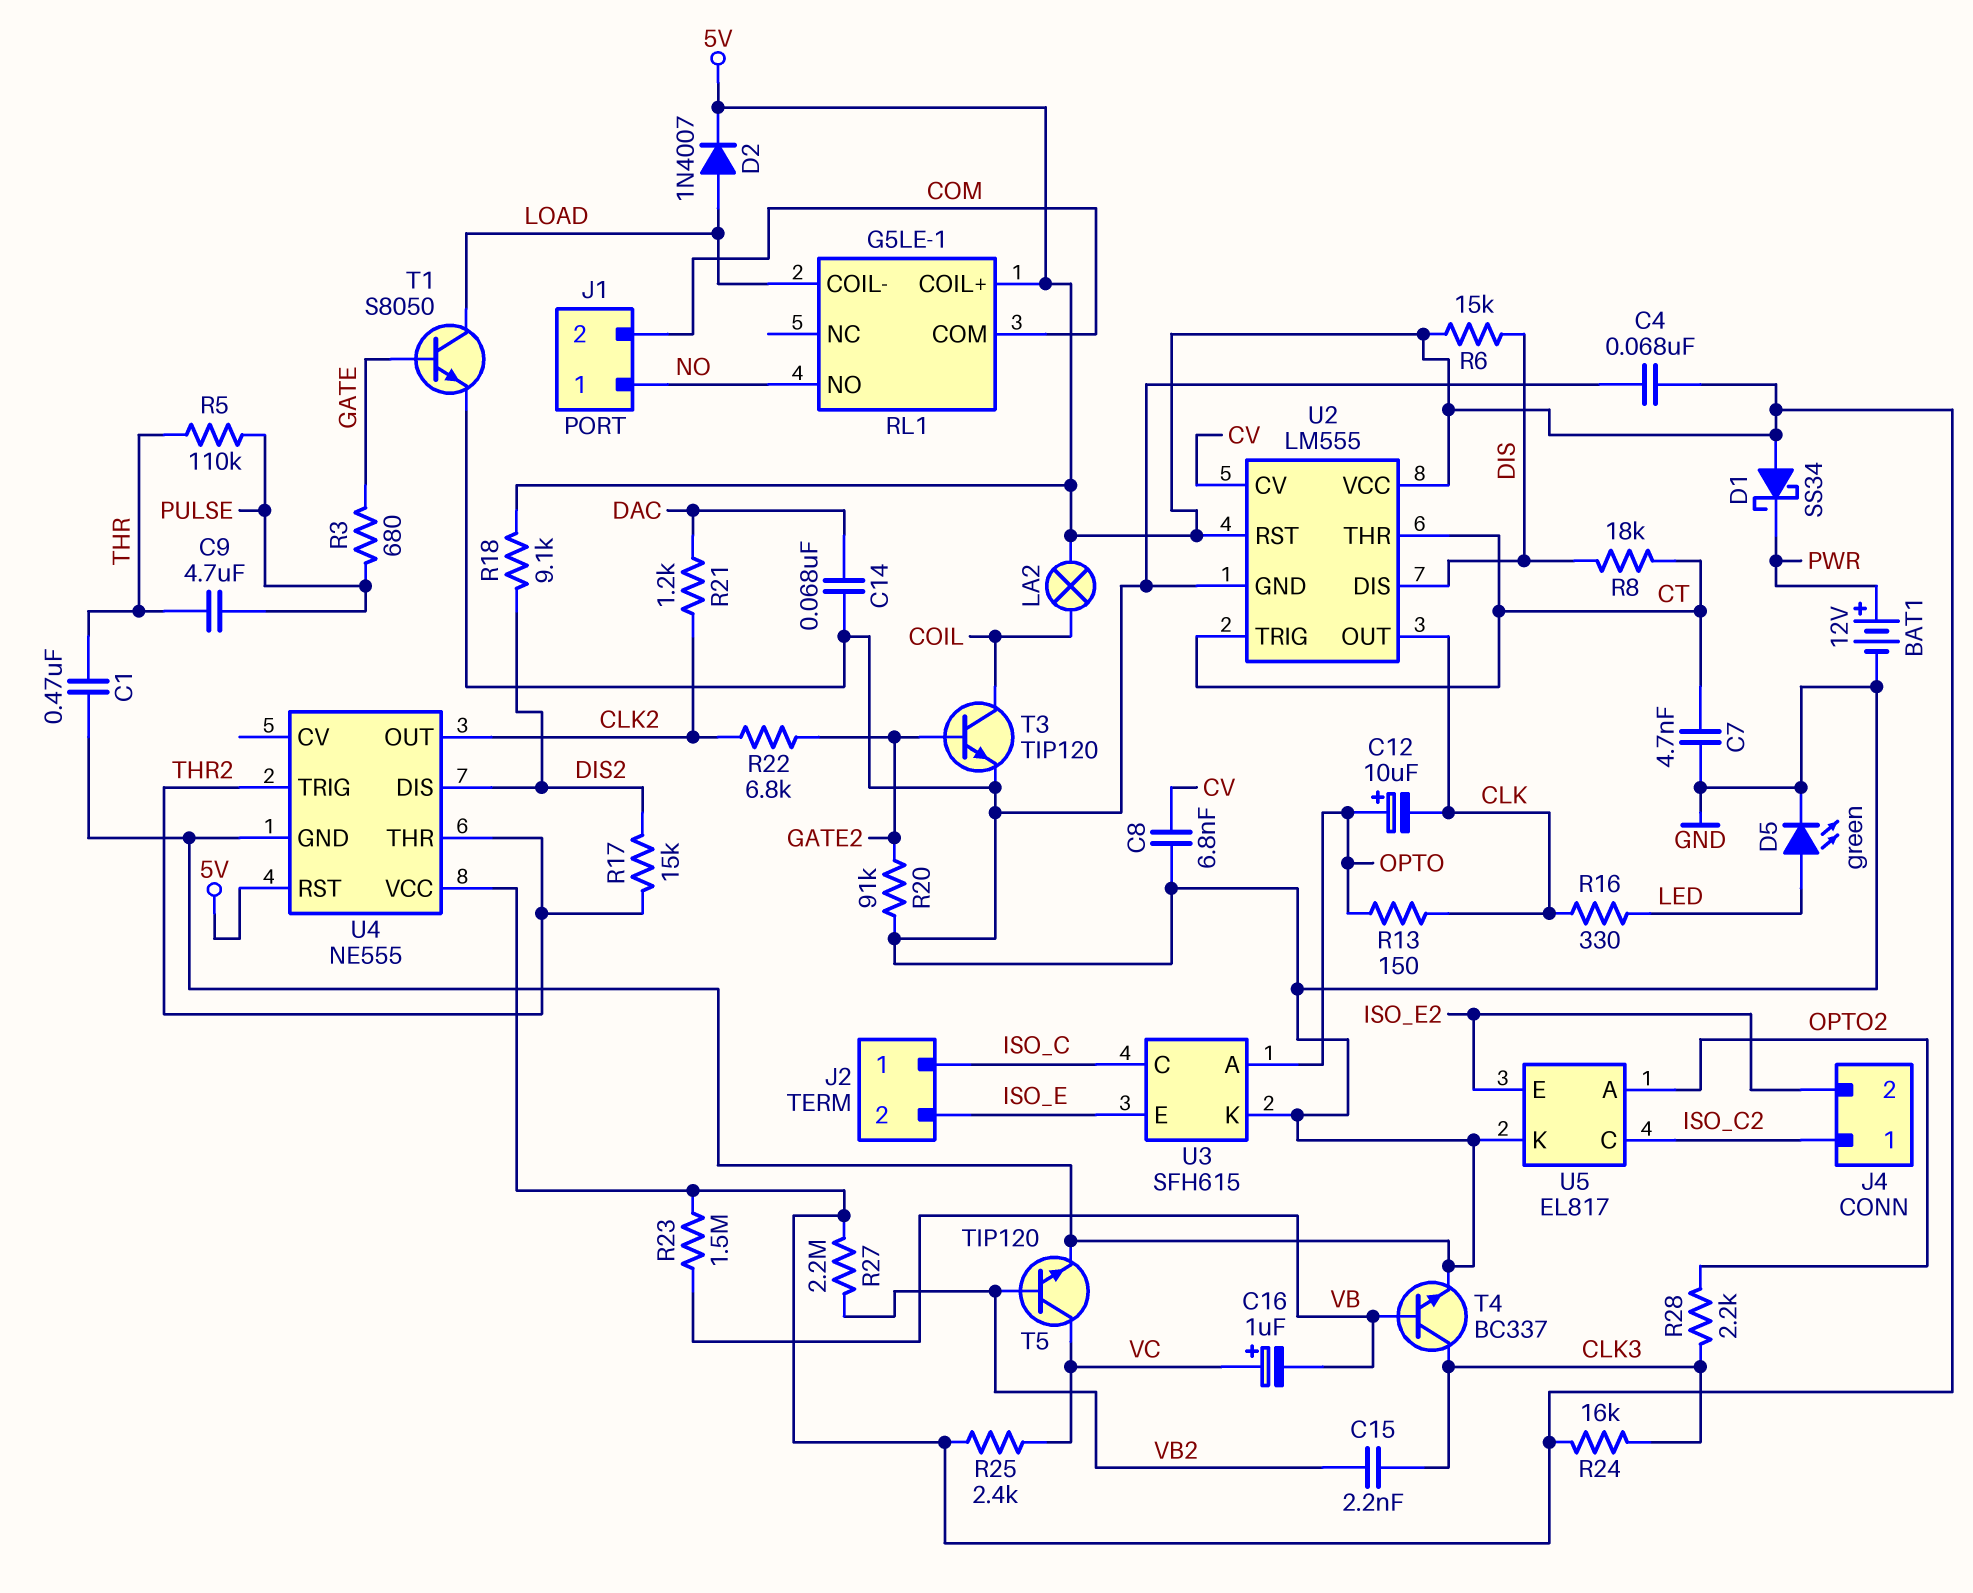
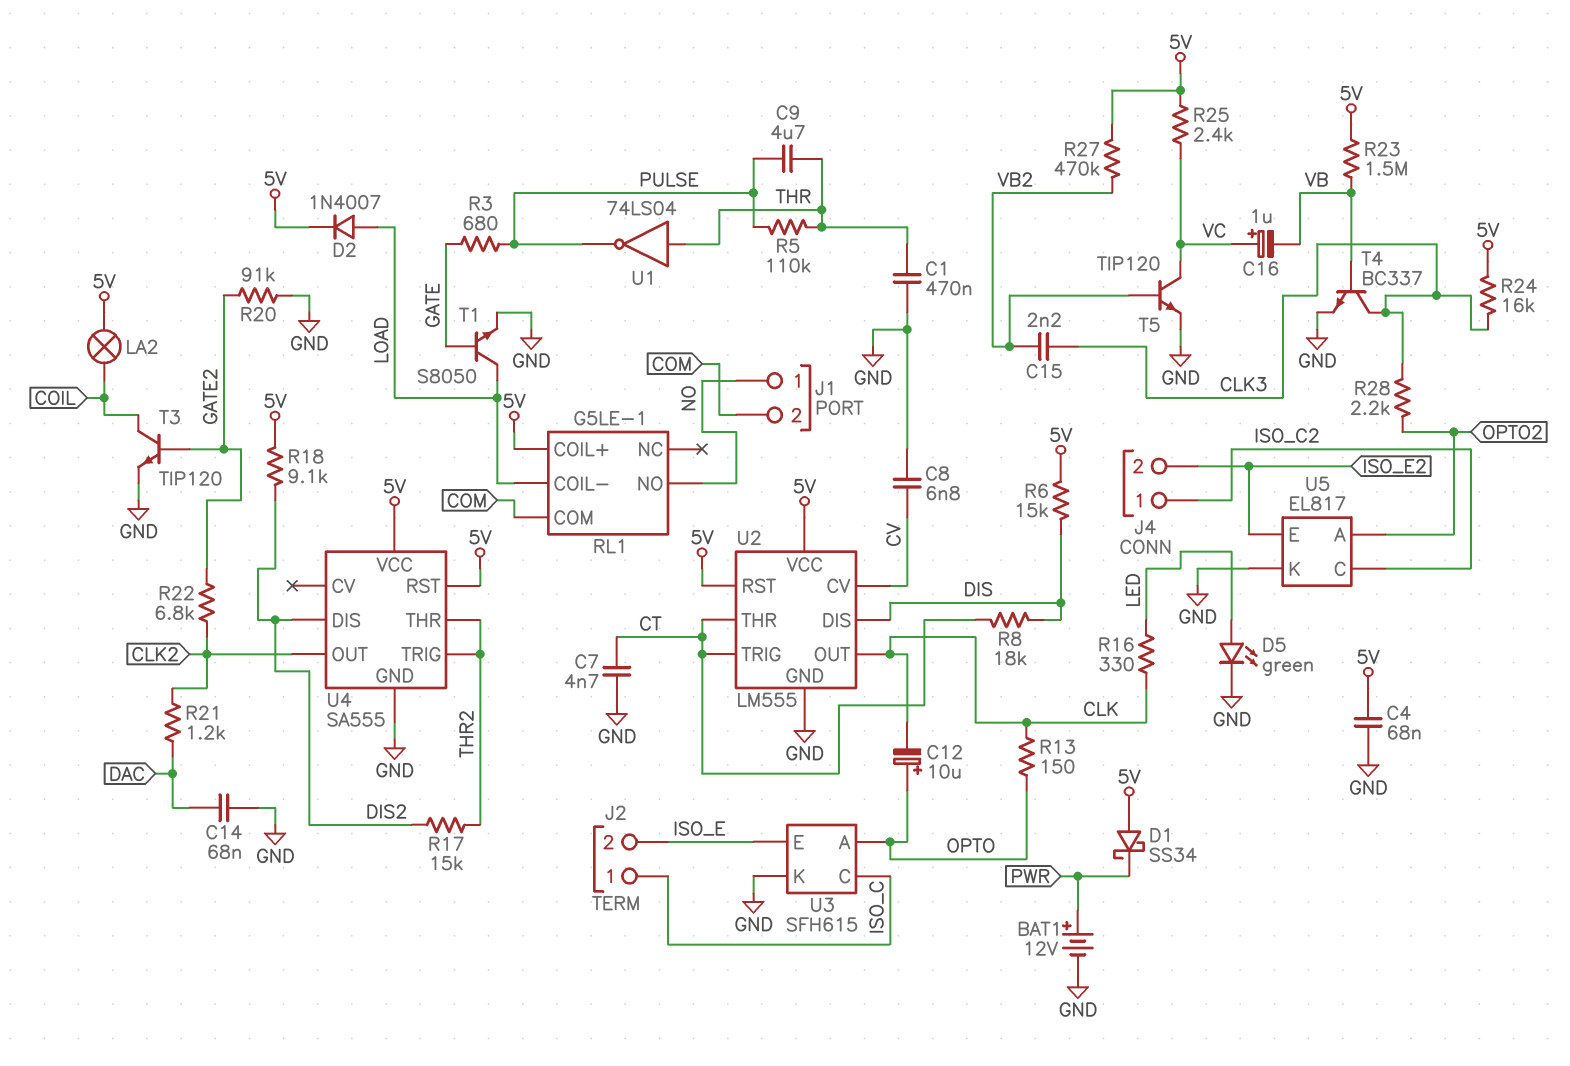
R27: 2.2M (5V, VB2) -> 470k (5V, VB2)
U1: none -> NOT 74LS04 (in THR, out PULSE)
U4: NE555 -> SA555

